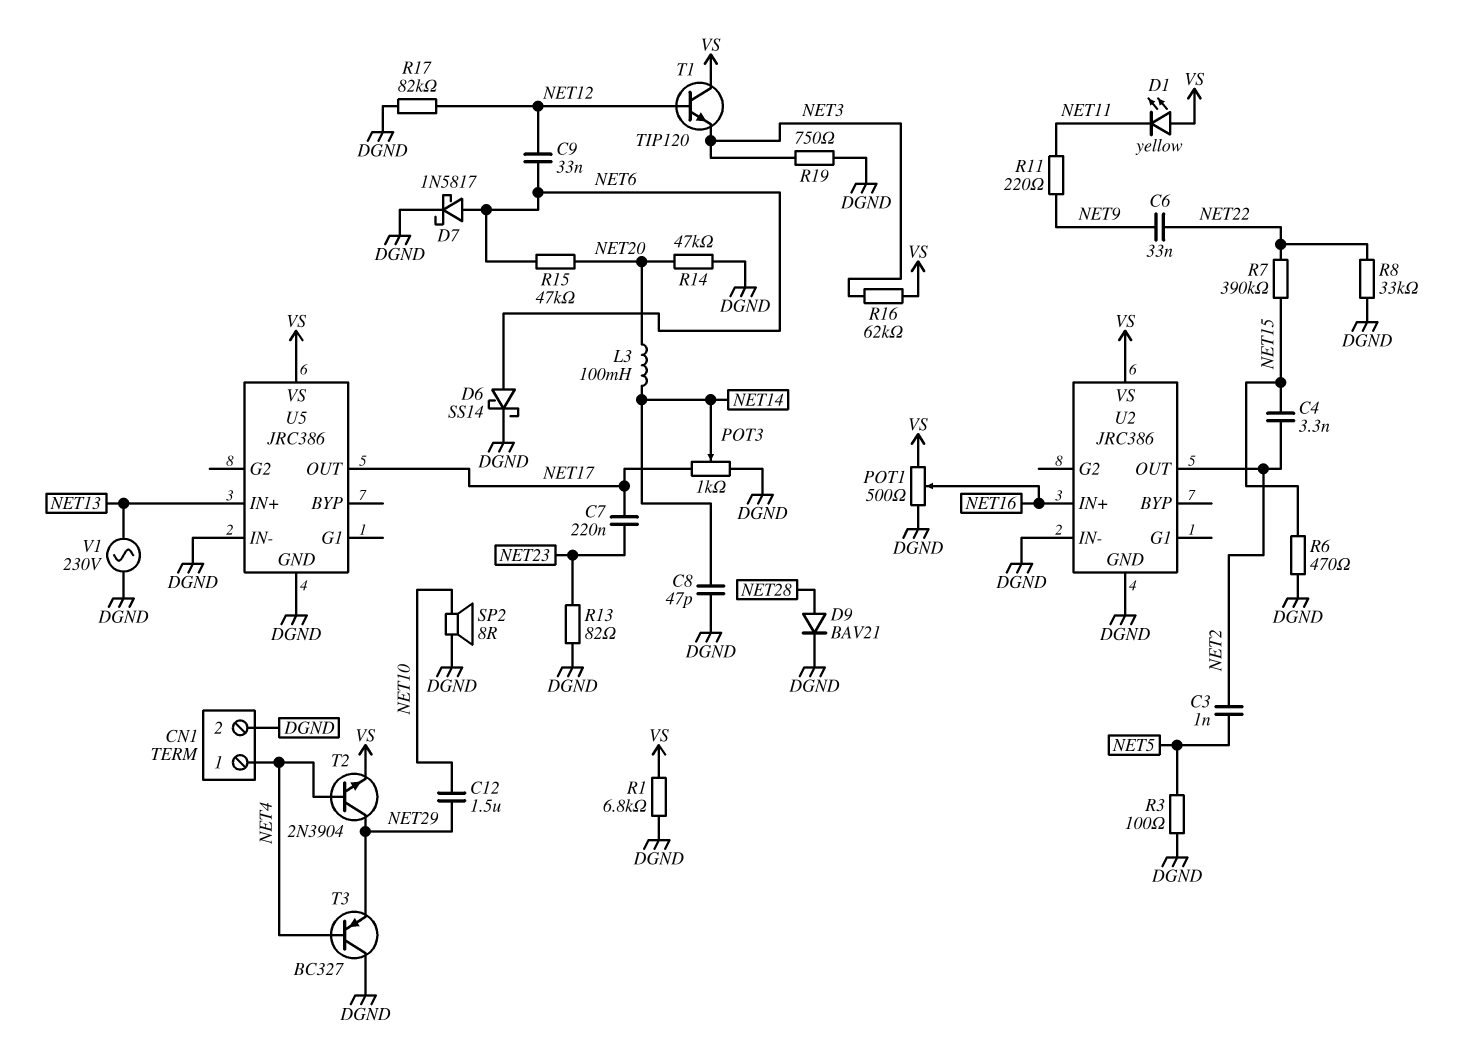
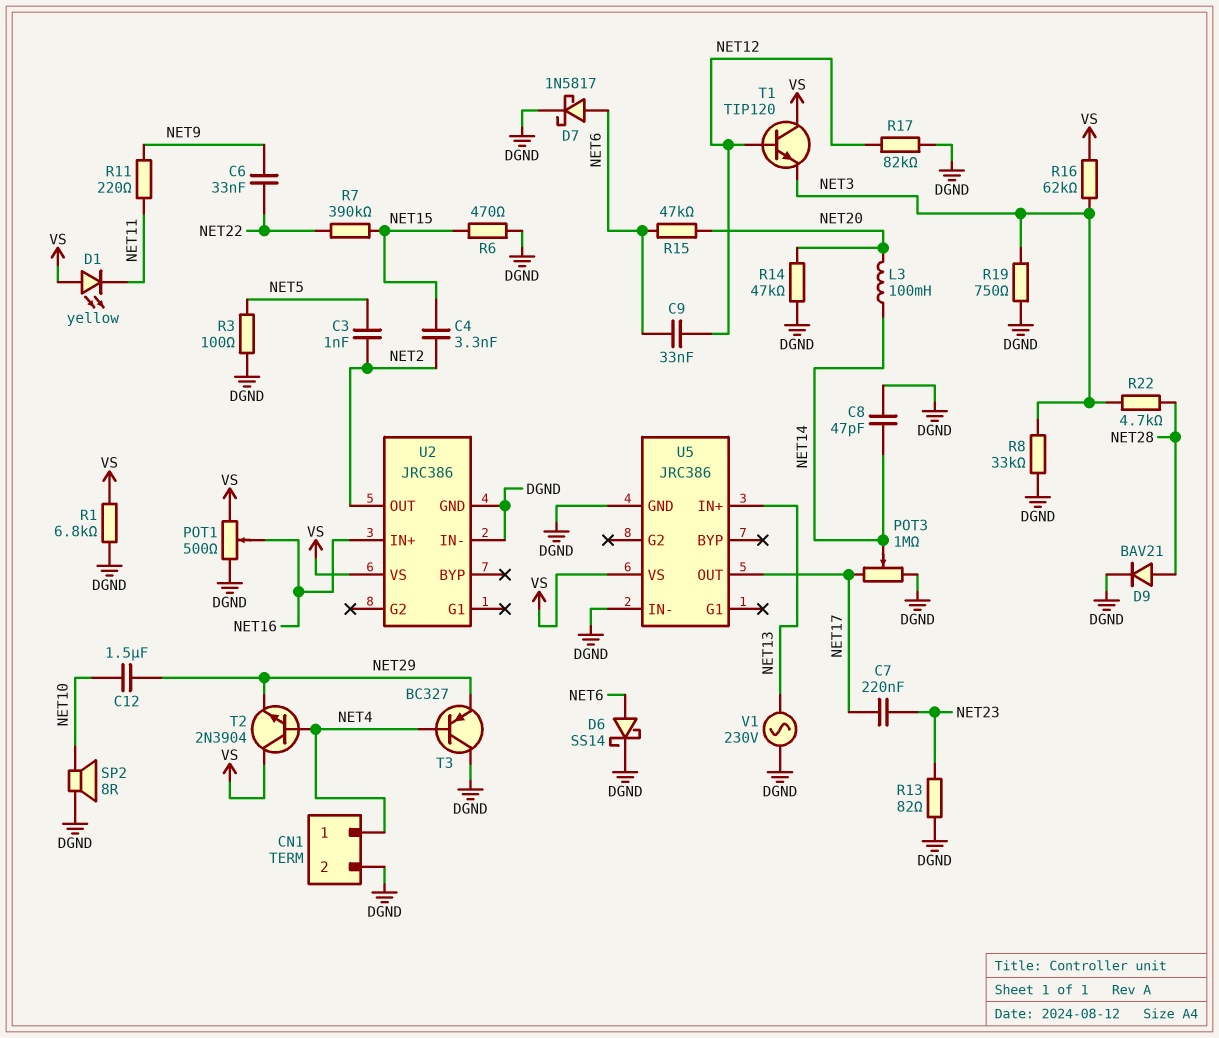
POT3: 1k (DGND, NET17, wiper NET14) -> 1M (DGND, NET17, wiper NET14)
R8: 33k (DGND, NET22) -> 33k (DGND, NET3)
R22: none -> 4.7k (NET3, NET28)
T2: NPN 2N3904 (B NET4, C NET29, E VS) -> NPN 2N3904 (B NET4, C VS, E NET29)

